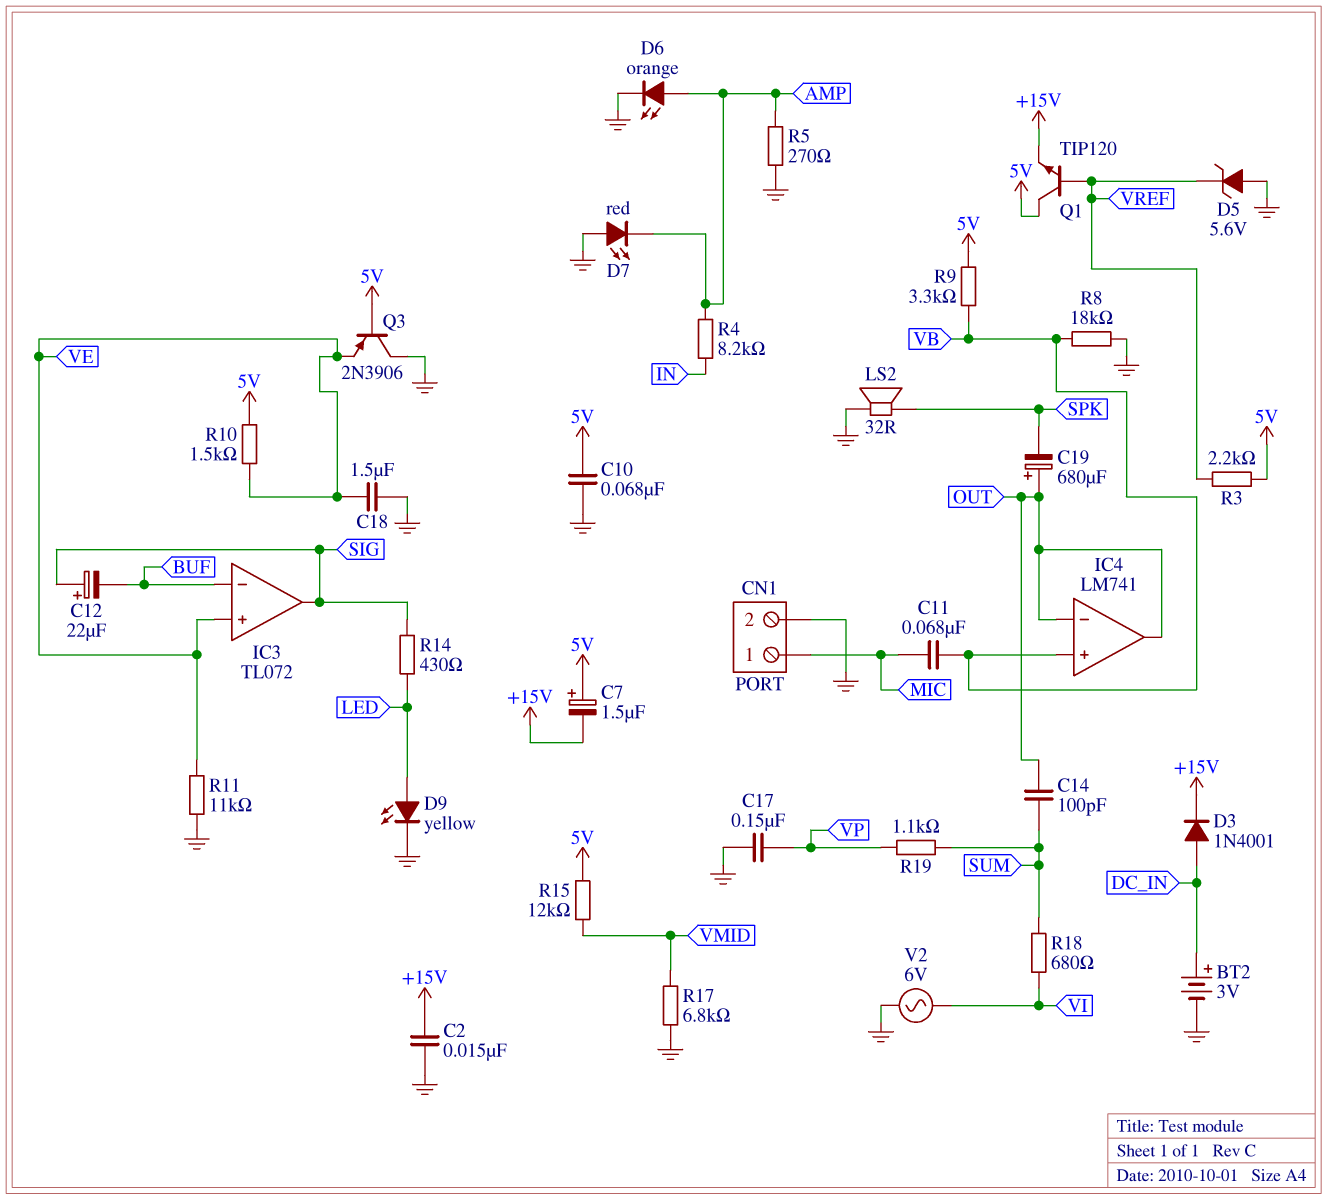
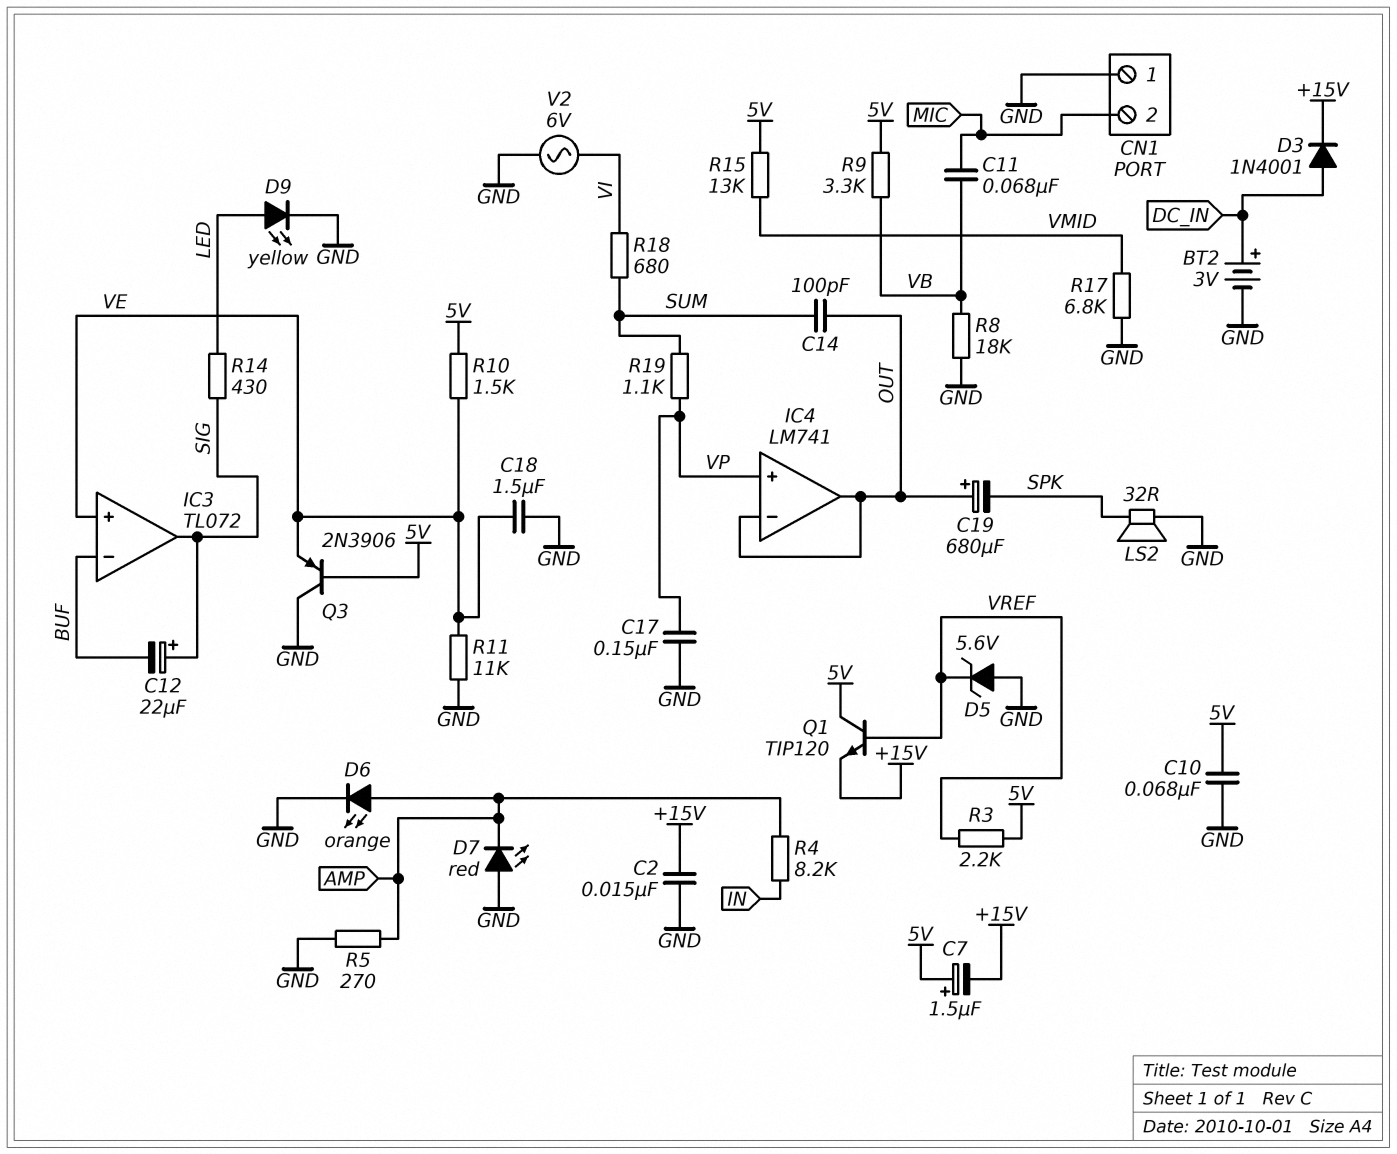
CN1 pin 1: MIC -> GND
CN1 pin 2: GND -> MIC
IC4 pin in+: VB -> VP
R15: 12k (5V, VMID) -> 13k (5V, VMID)

